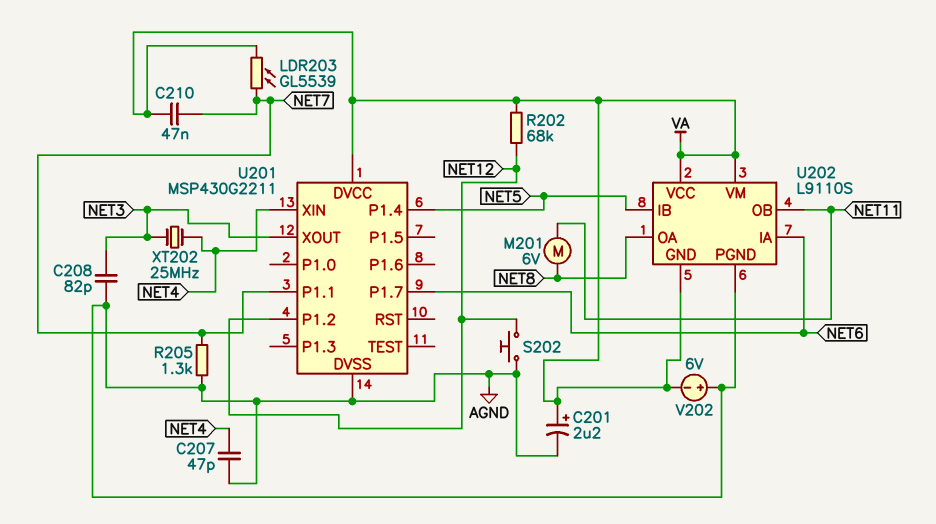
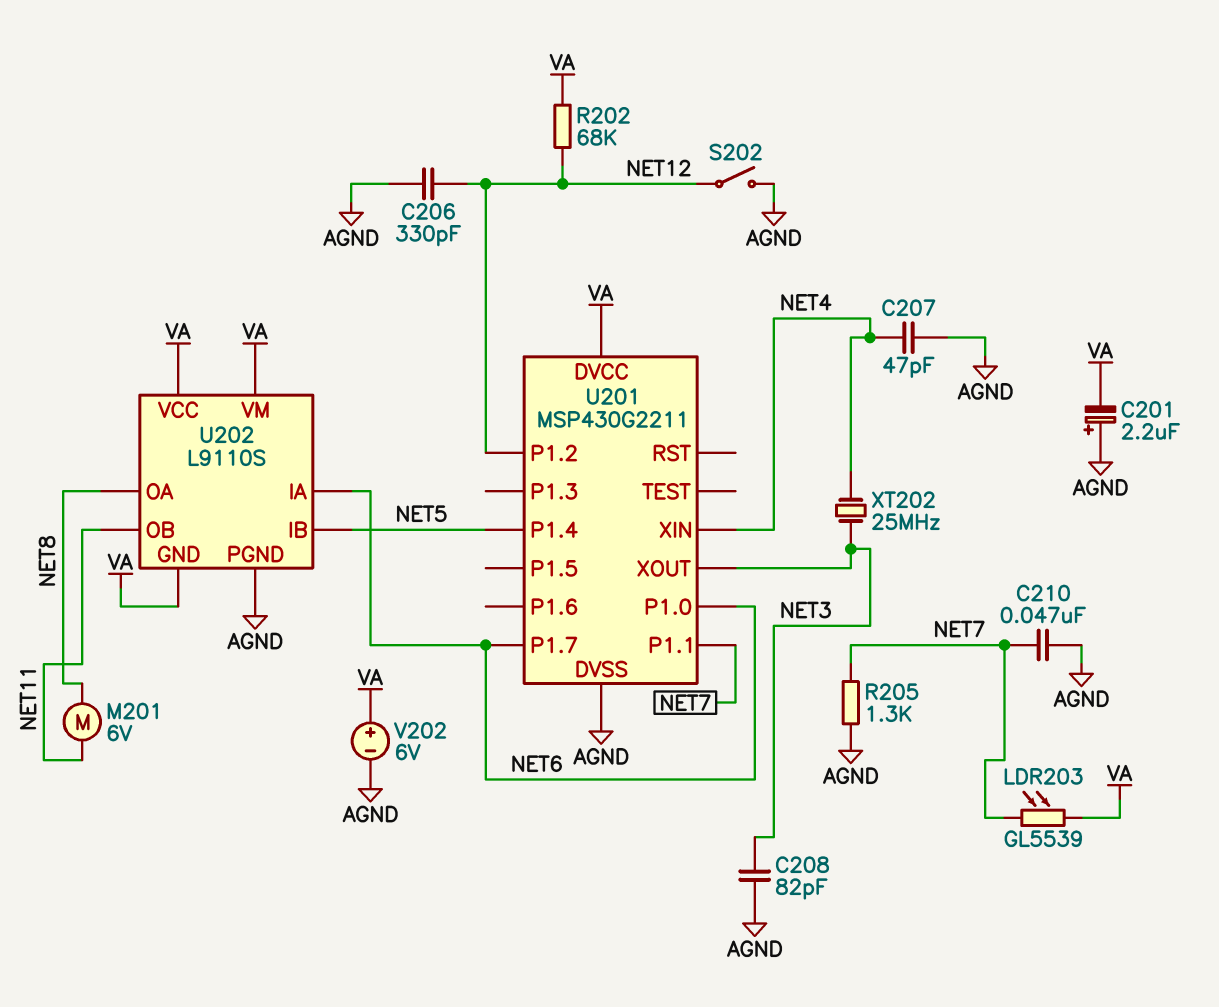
C201: 2.2uF (plus VA, minus AGND) -> 2.2uF (plus AGND, minus VA)
C206: none -> 330pF (AGND, NET12)
C210: 47nF (NET7, VA) -> 47nF (AGND, NET7)
S202: button (AGND, NET12) -> switch (AGND, NET12)
U201 pin P1.0: none -> NET6
V202: 6V (plus AGND, minus VA) -> 6V (plus VA, minus AGND)

